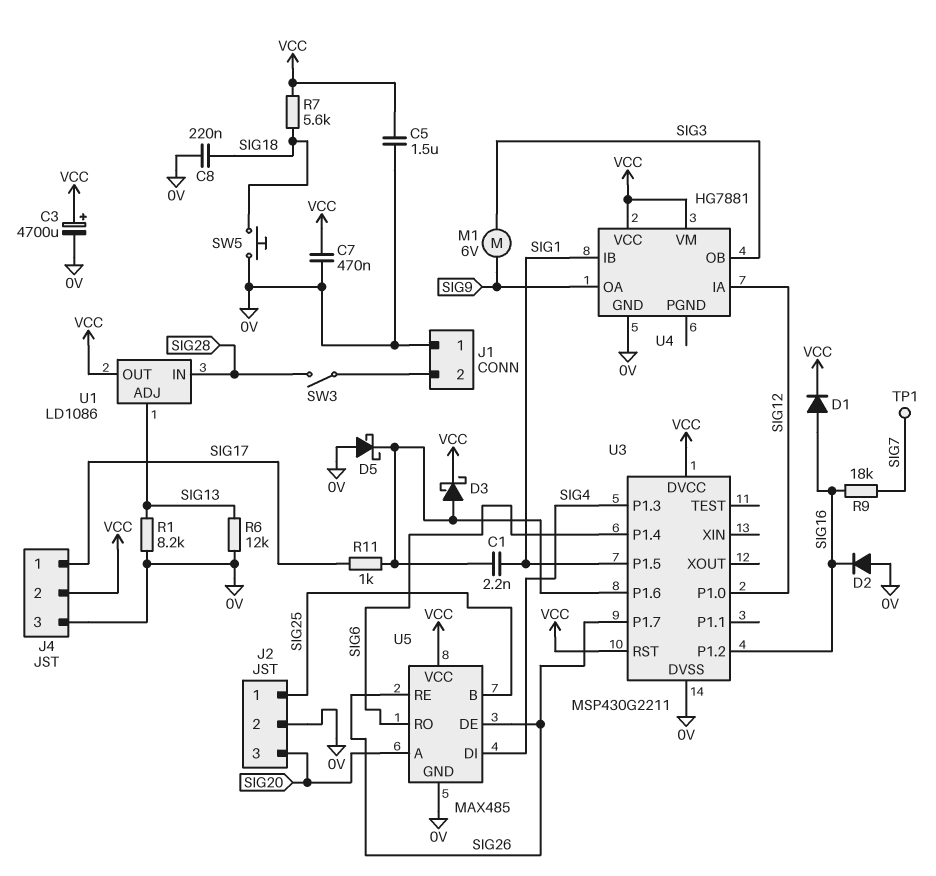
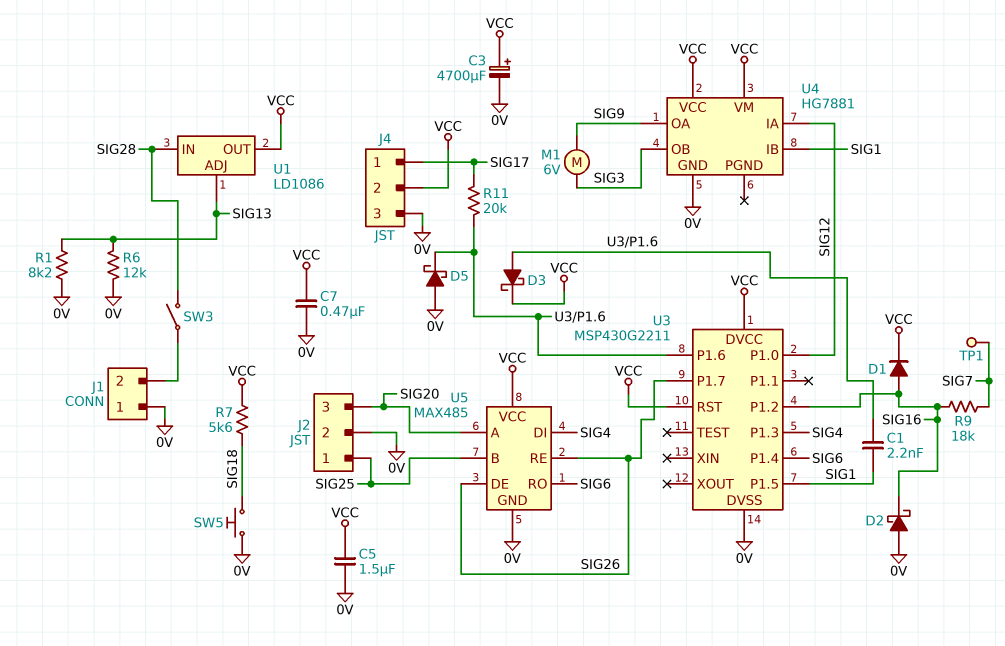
C8: 220nF (0V, SIG18) -> none
D2: diode (A 0V, K SIG16) -> schottky (A 0V, K SIG16)
R11: 1k (SIG17, U3/P1.6) -> 20k (SIG17, U3/P1.6)

